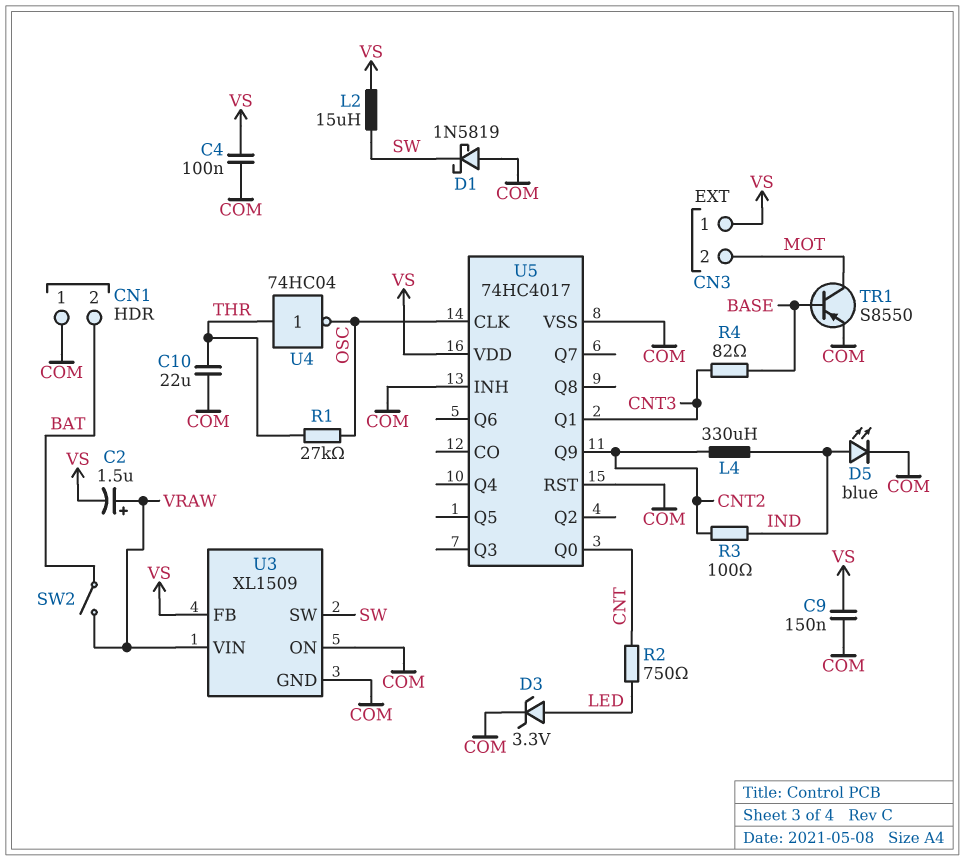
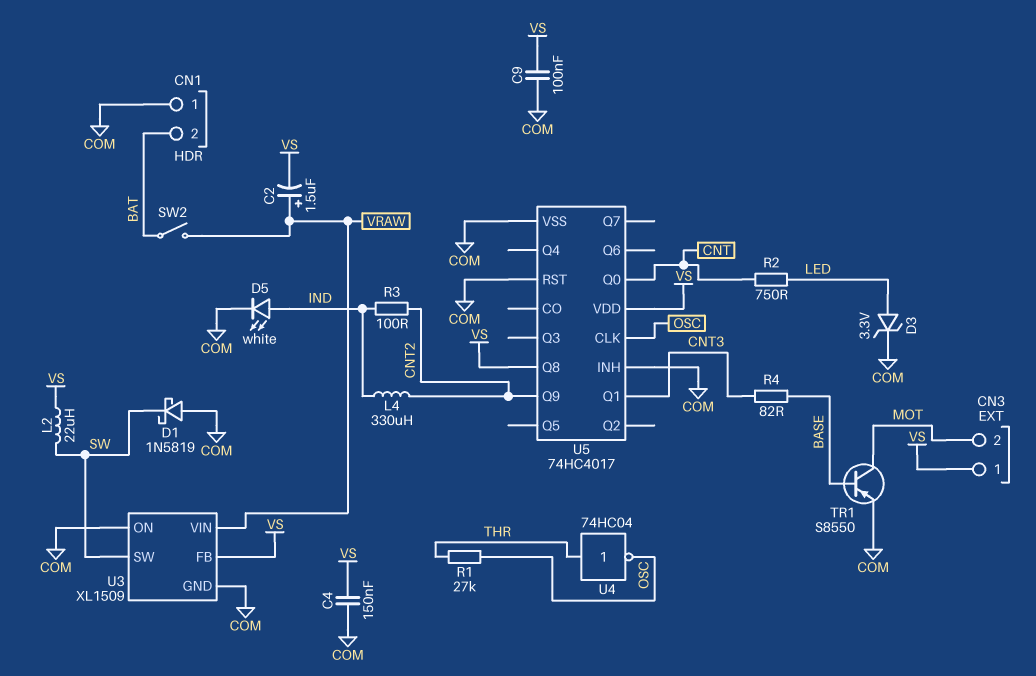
C4: 100nF (COM, VS) -> 150nF (COM, VS)
C9: 150nF (COM, VS) -> 100nF (COM, VS)
C10: 22uF (COM, THR) -> none
D5: LED blue (A IND, K COM) -> LED white (A IND, K COM)
L2: 15uH (SW, VS) -> 22uH (SW, VS)
U5 pin Q8: none -> VS

